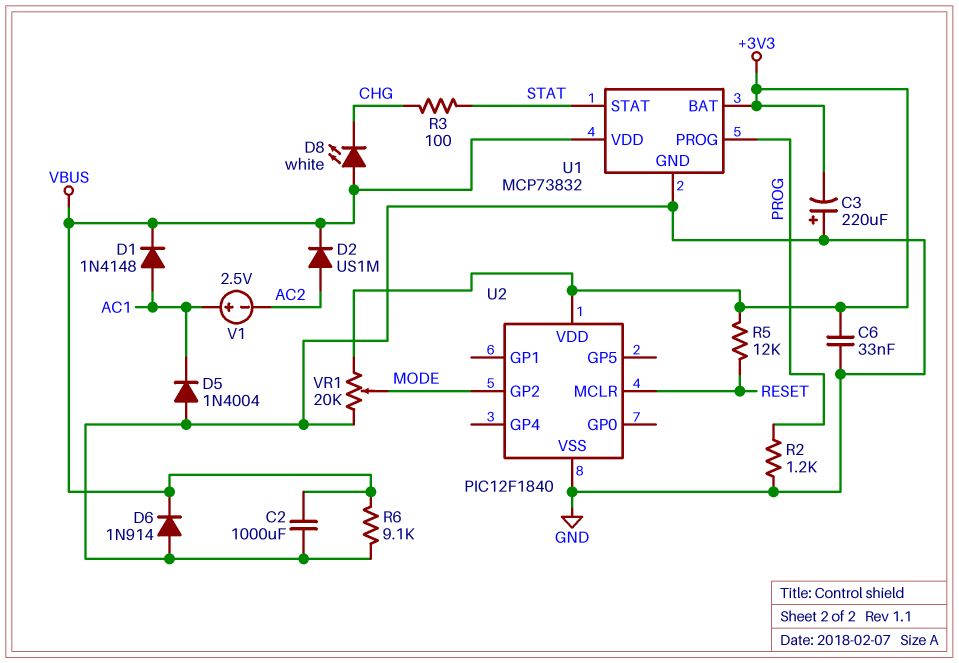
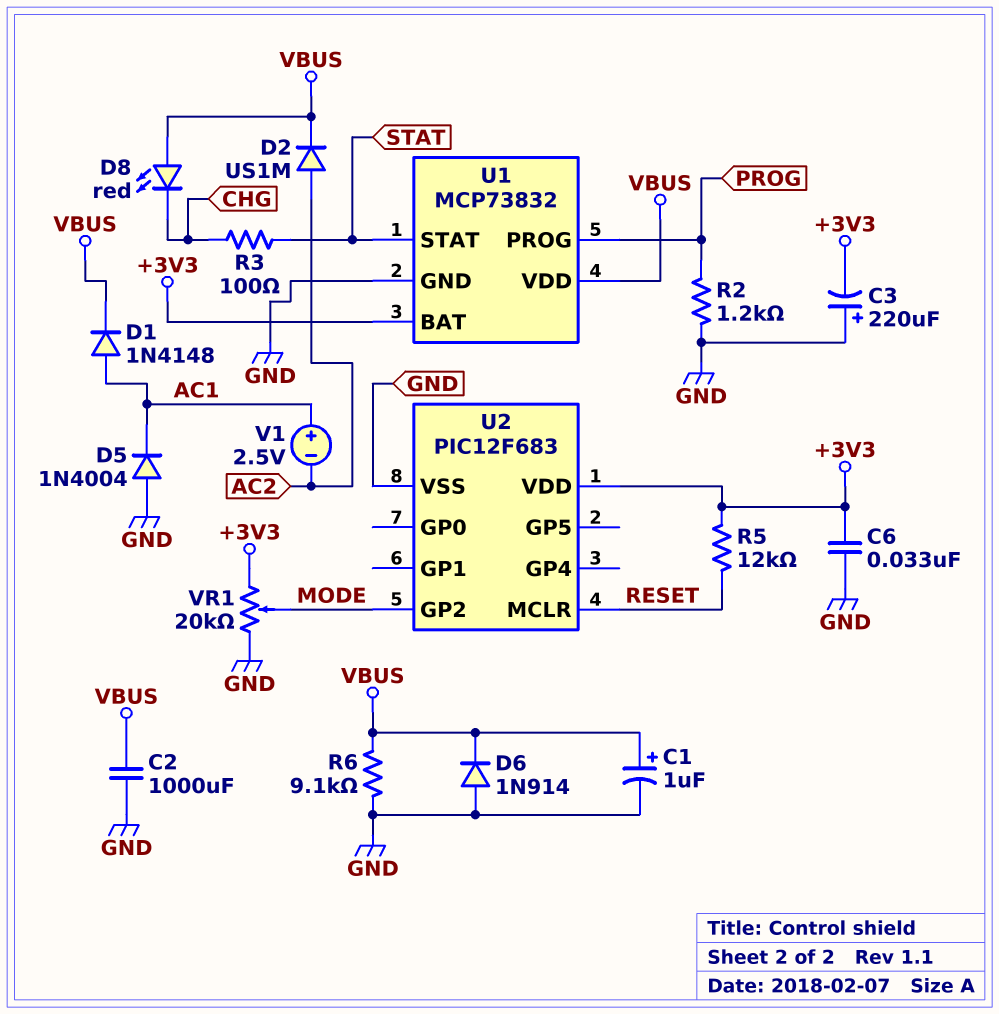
C1: none -> 1uF (plus VBUS, minus GND)
D8: LED white (A VBUS, K CHG) -> LED red (A VBUS, K CHG)
U2: PIC12F1840 -> PIC12F683

